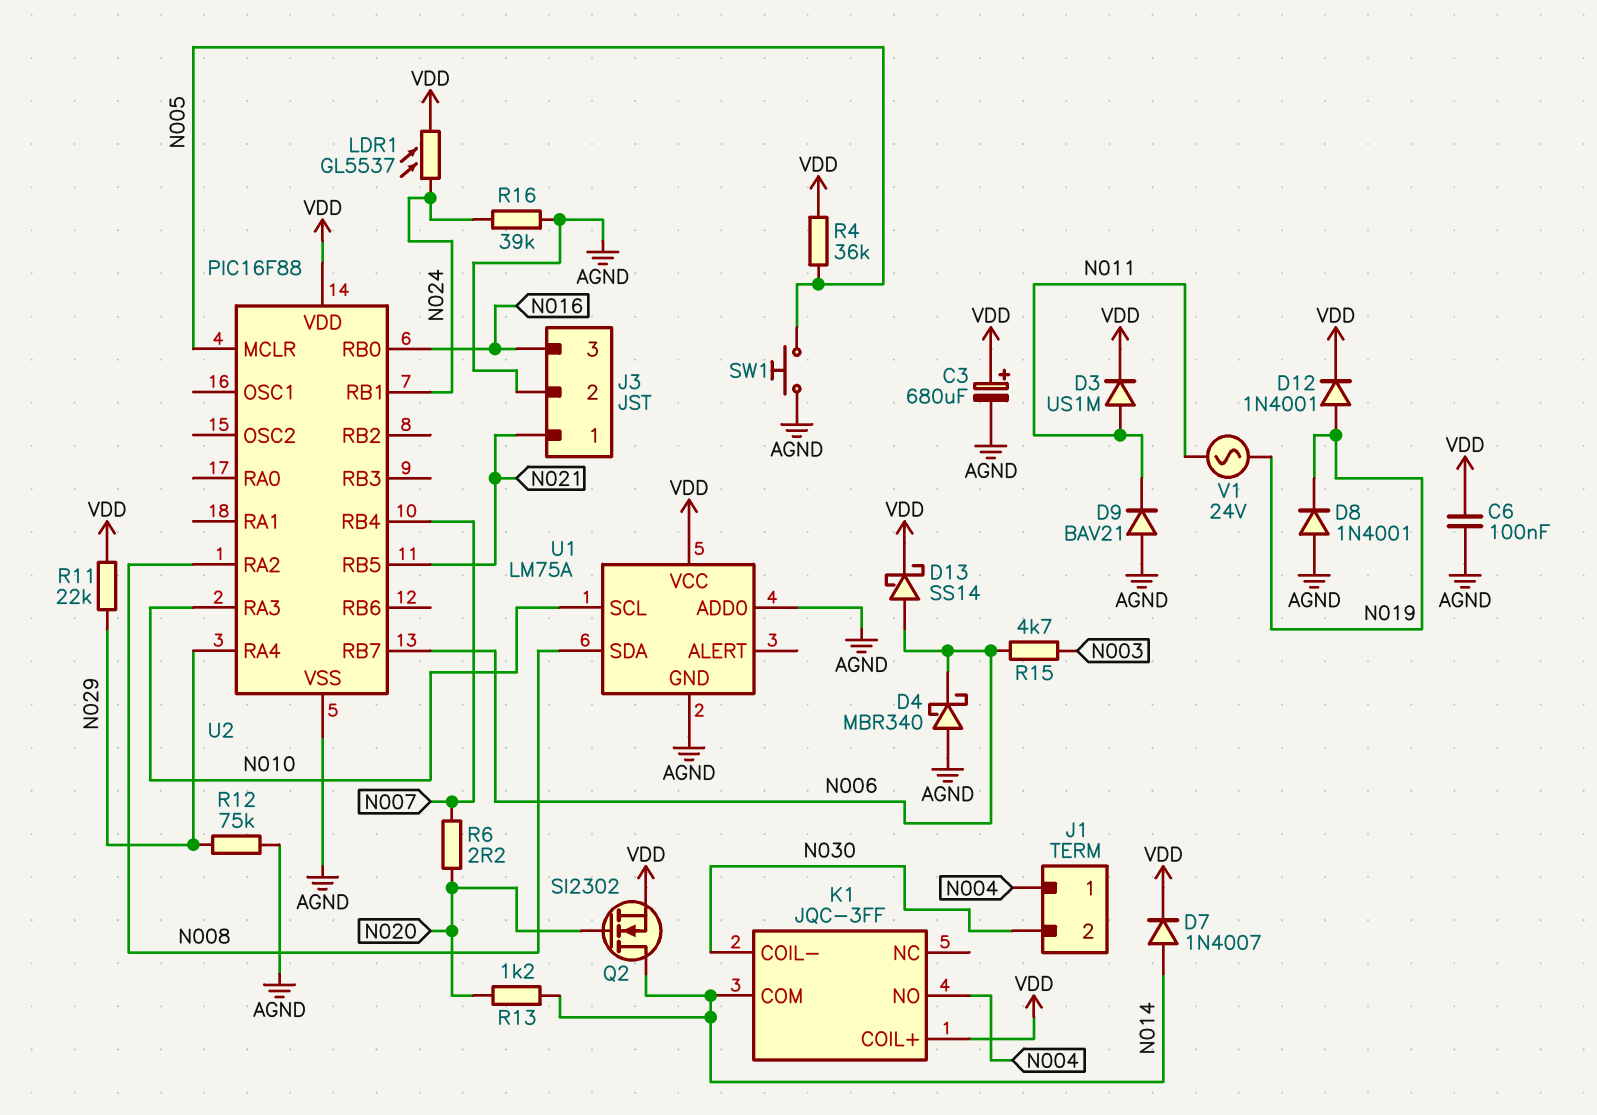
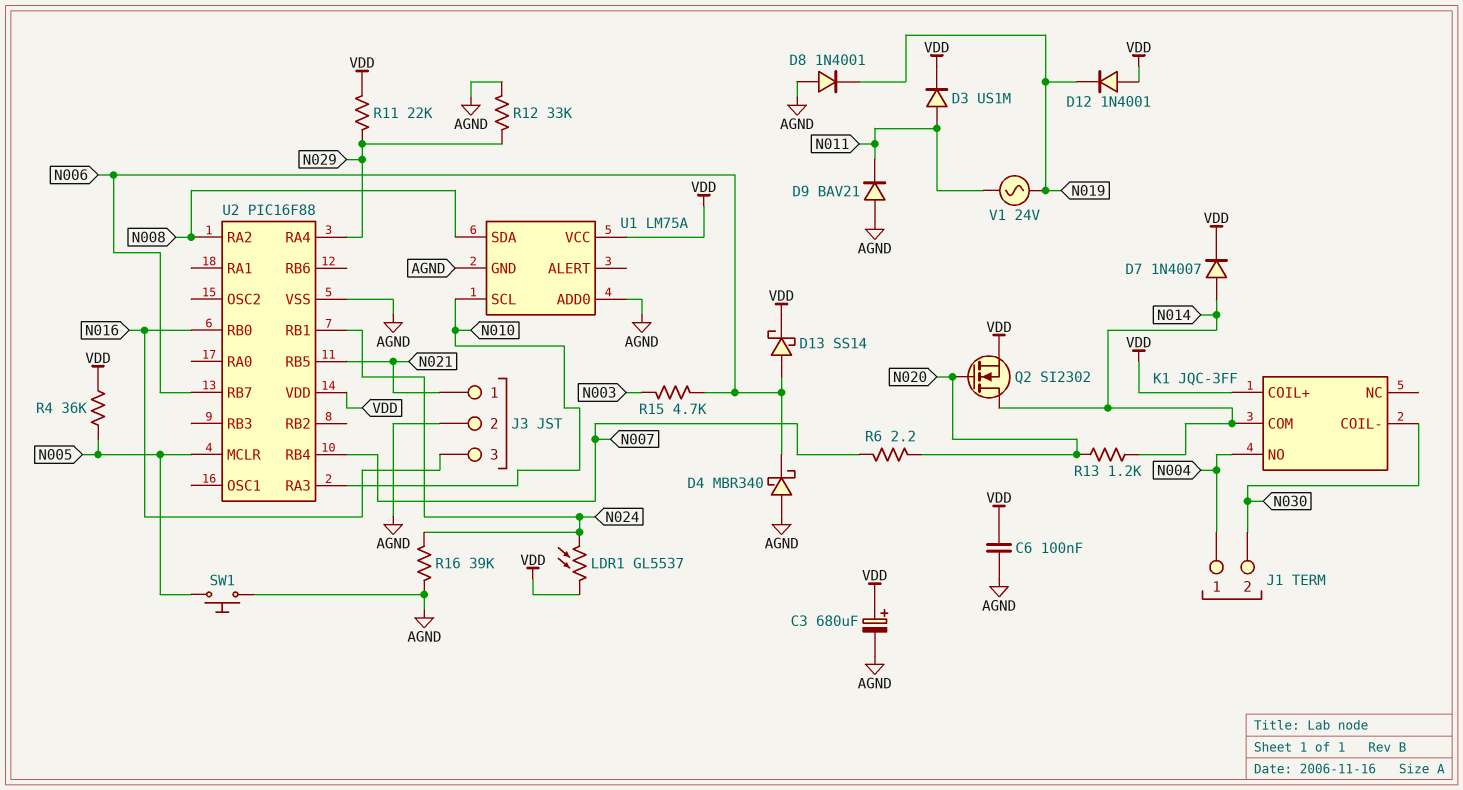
D12: diode 1N4001 (A N019, K VDD) -> diode 1N4001 (A VDD, K N019)
R12: 75k (AGND, N029) -> 33k (AGND, N029)

